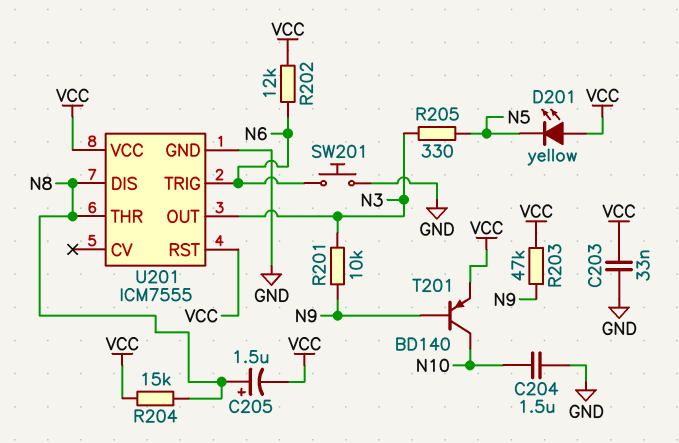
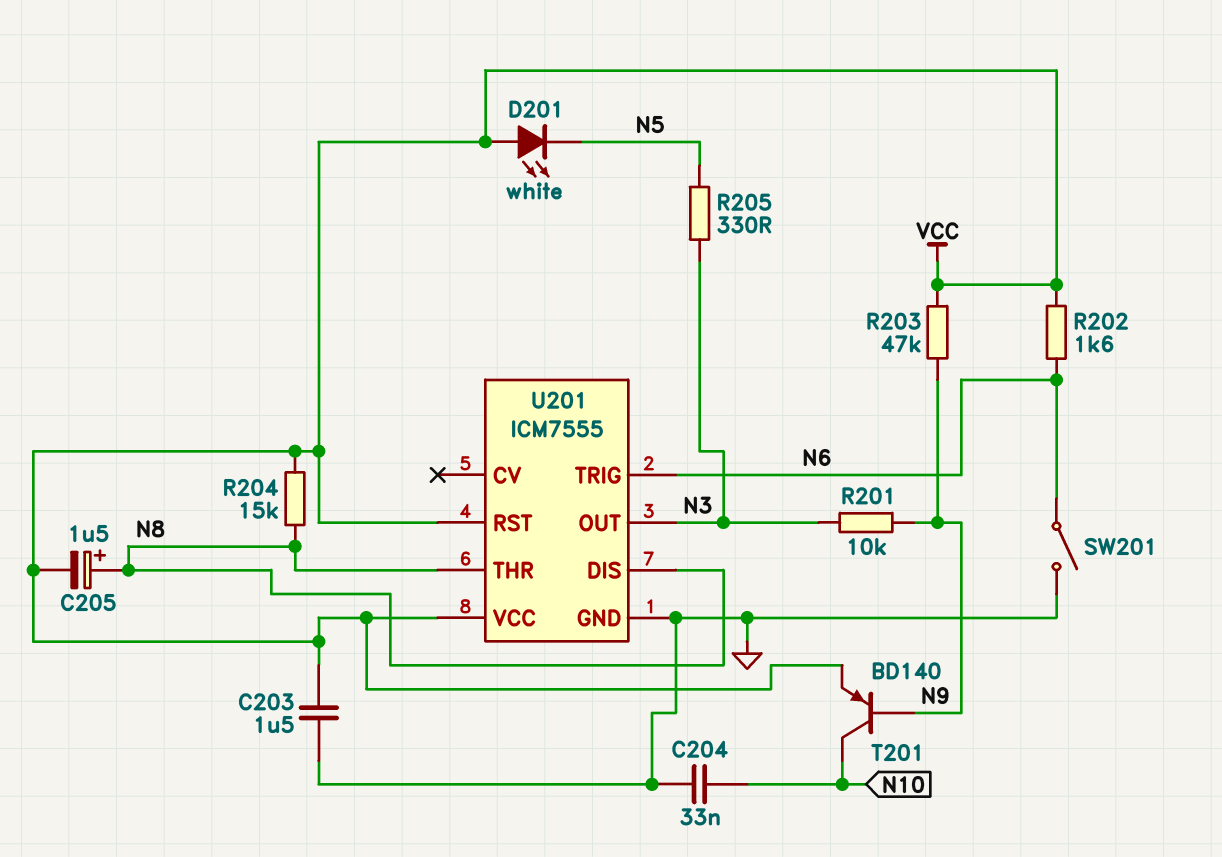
C203: 33nF (GND, VCC) -> 1.5uF (GND, VCC)
C204: 1.5uF (GND, N10) -> 33nF (GND, N10)
D201: LED yellow (A VCC, K N5) -> LED white (A VCC, K N5)
R202: 12k (N6, VCC) -> 1.6k (N6, VCC)
SW201: button (GND, N6) -> switch (GND, N6)

